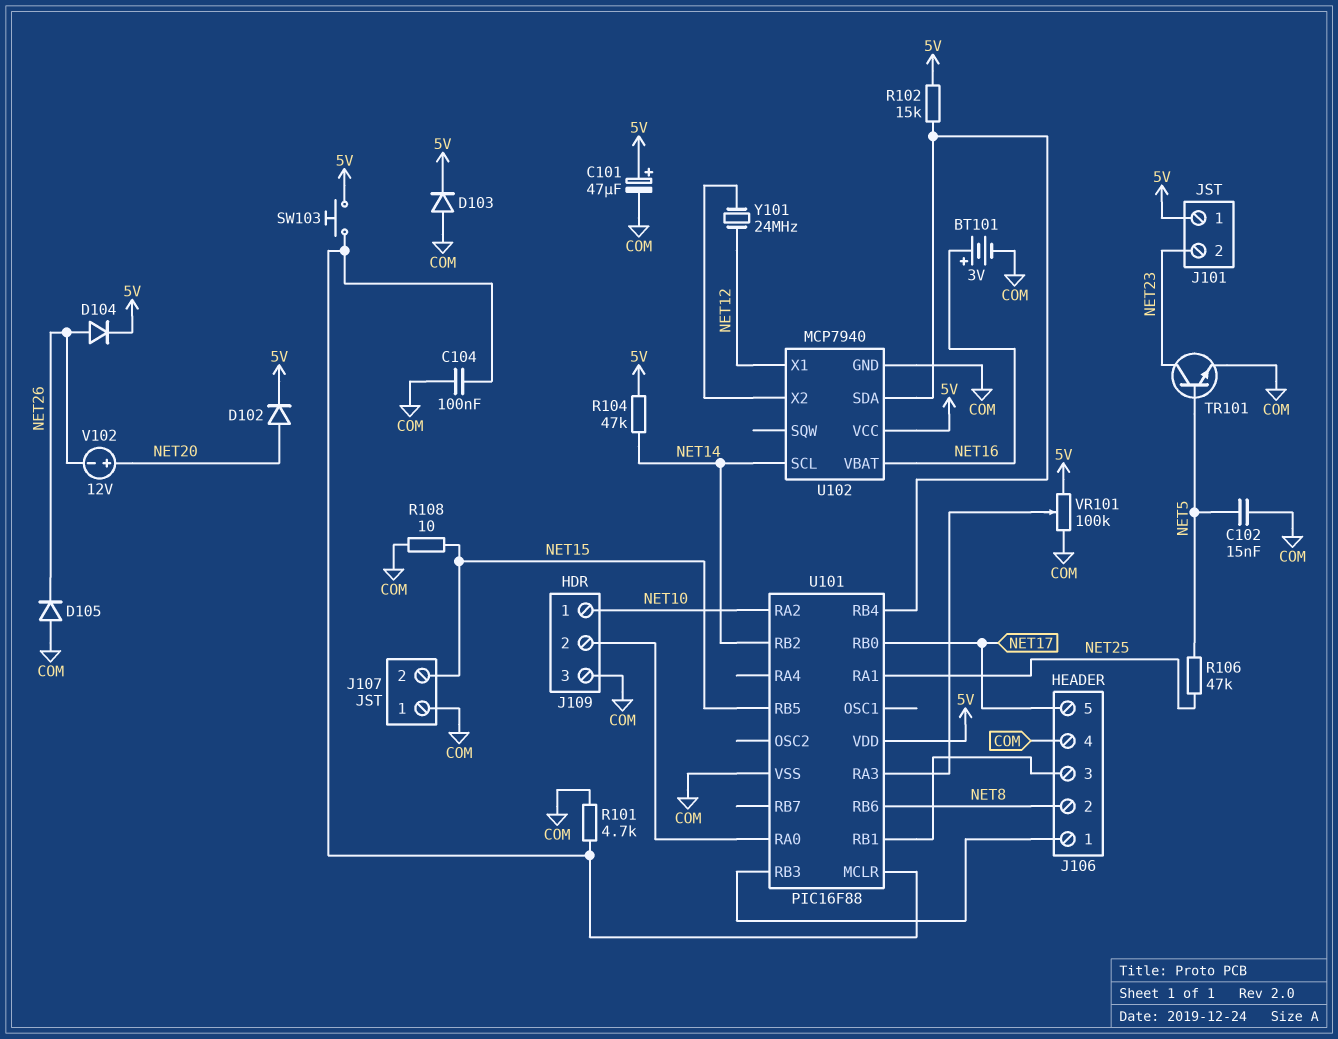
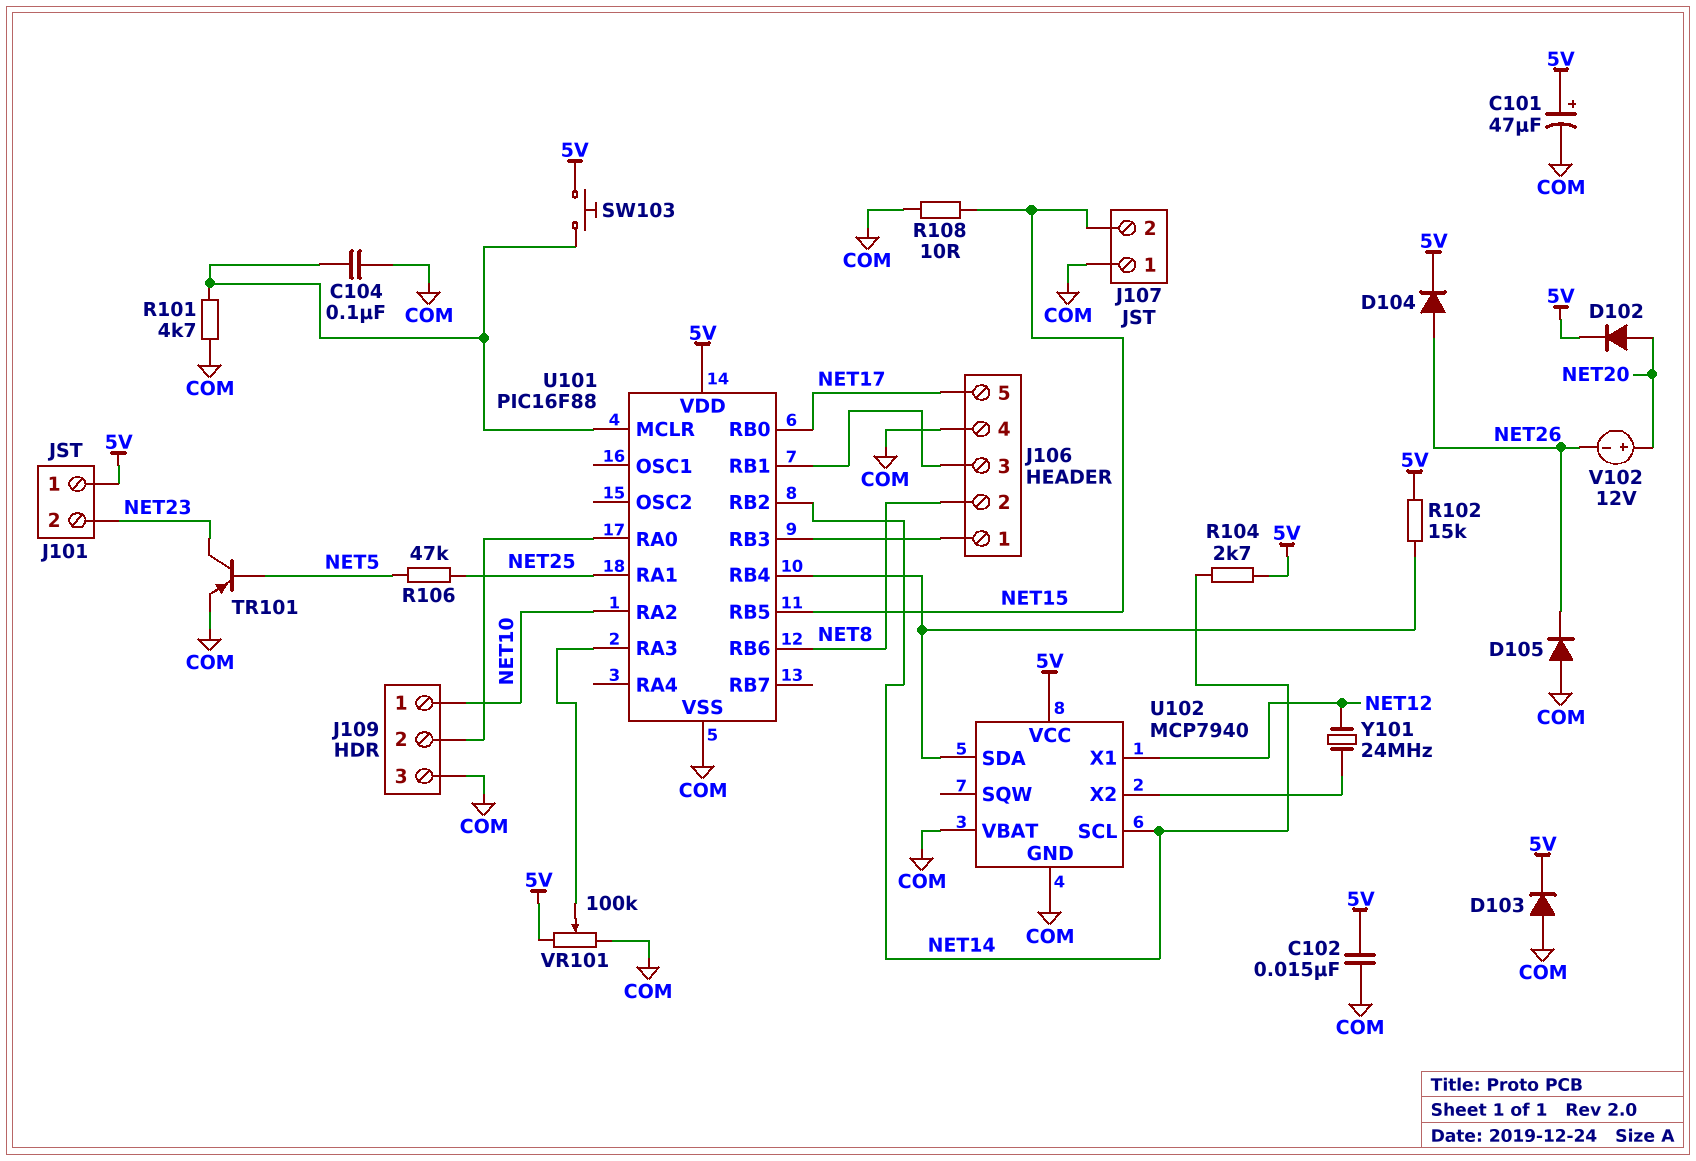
BT101: 3V (plus NET16, minus COM) -> none
C102: 15nF (COM, NET5) -> 15nF (5V, COM)
R104: 47k (5V, NET14) -> 2.7k (5V, NET14)
TR101: NPN (B NET5, C NET23, E COM) -> PNP (B NET5, C NET23, E COM)
U102 pin VBAT: NET16 -> COM

